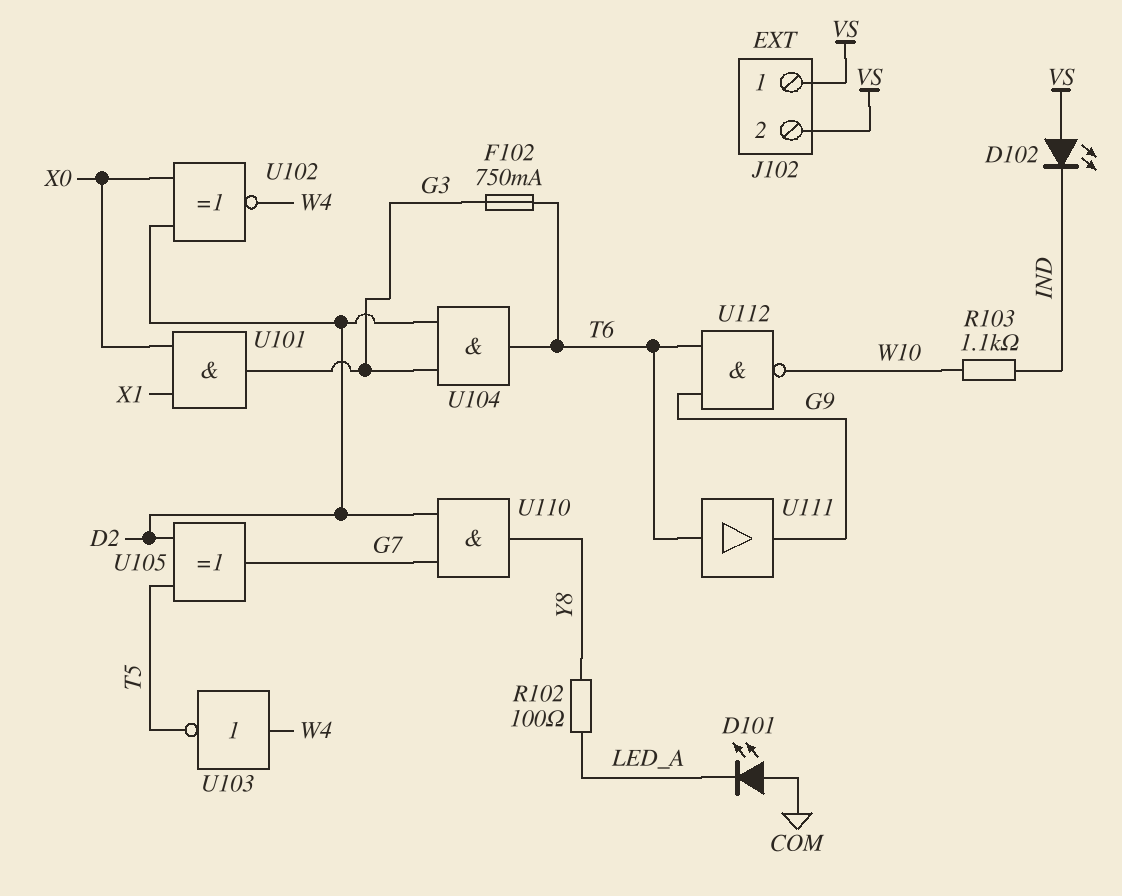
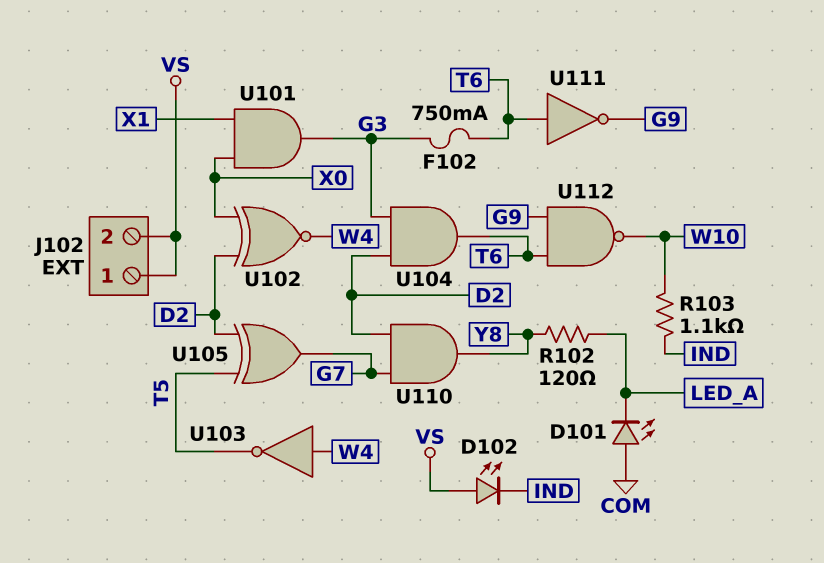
R102: 100 (LED_A, Y8) -> 120 (LED_A, Y8)
U111: buffer (in T6, out G9) -> NOT (in T6, out G9)

